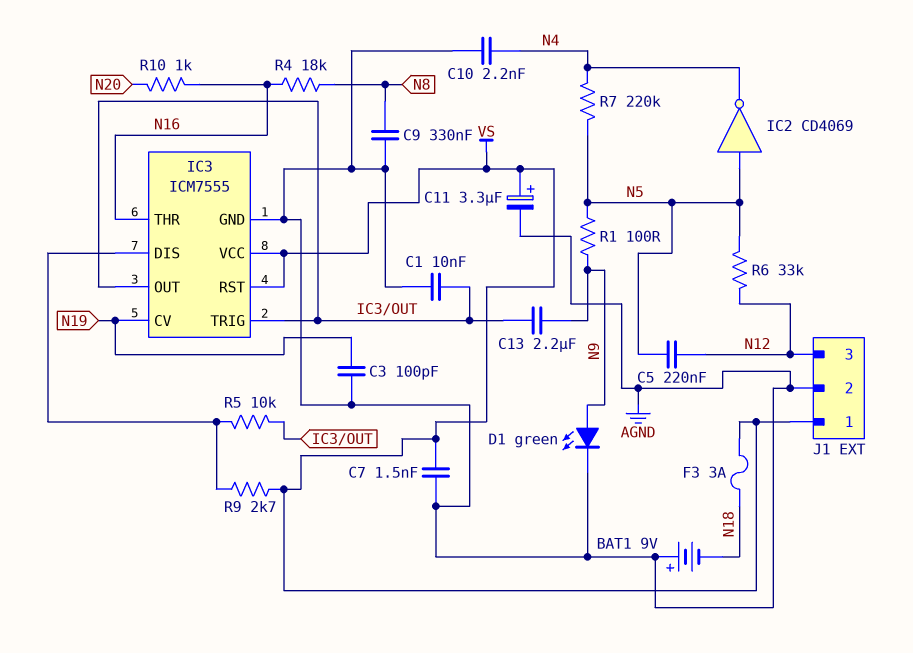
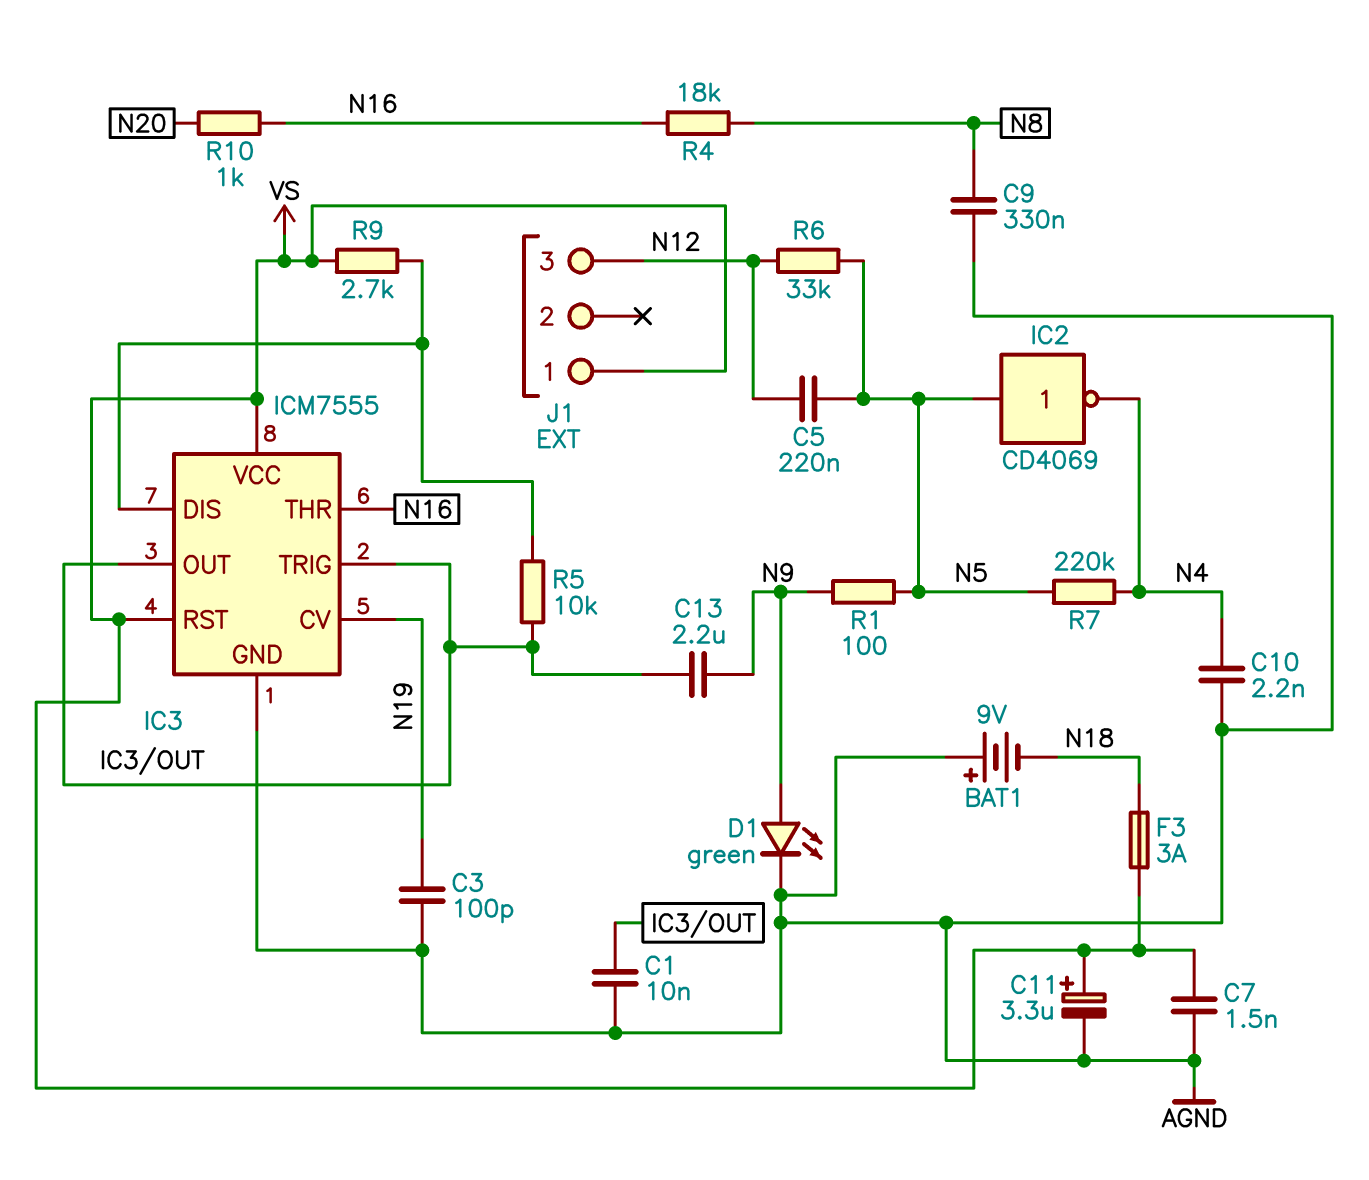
J1 pin 2: AGND -> none

